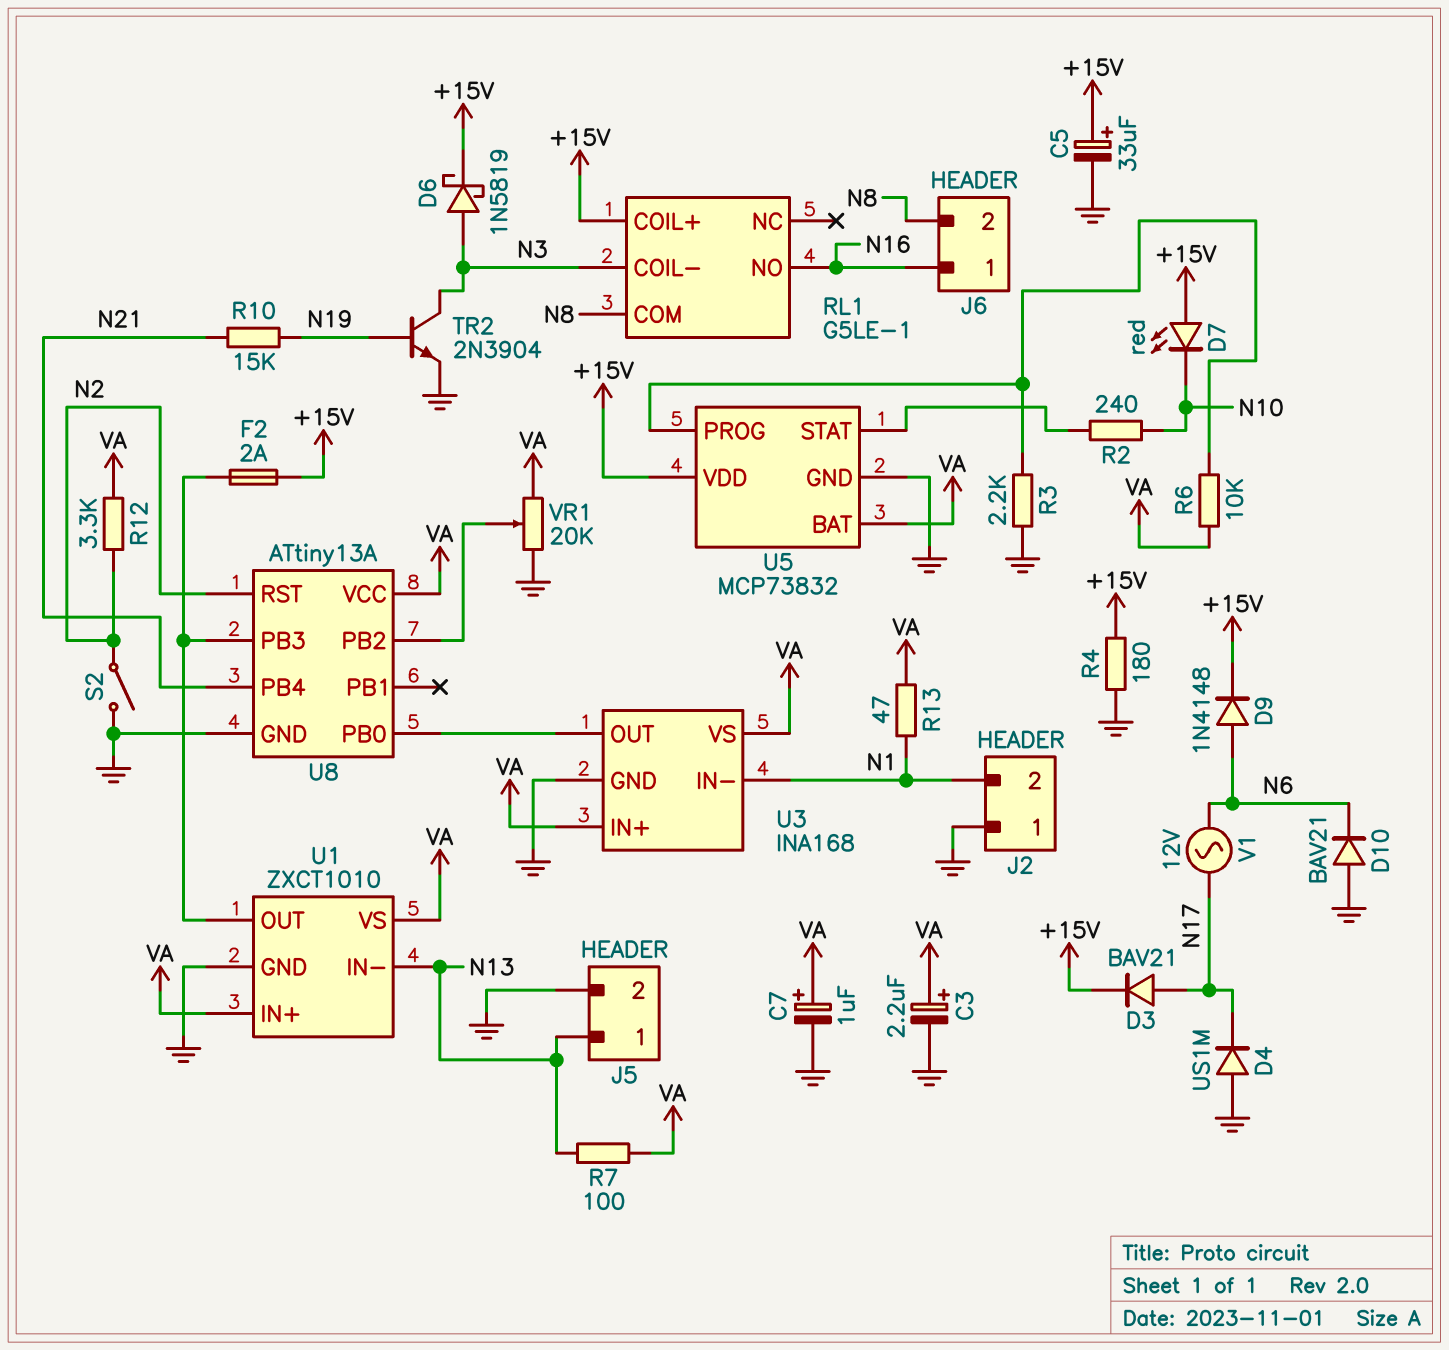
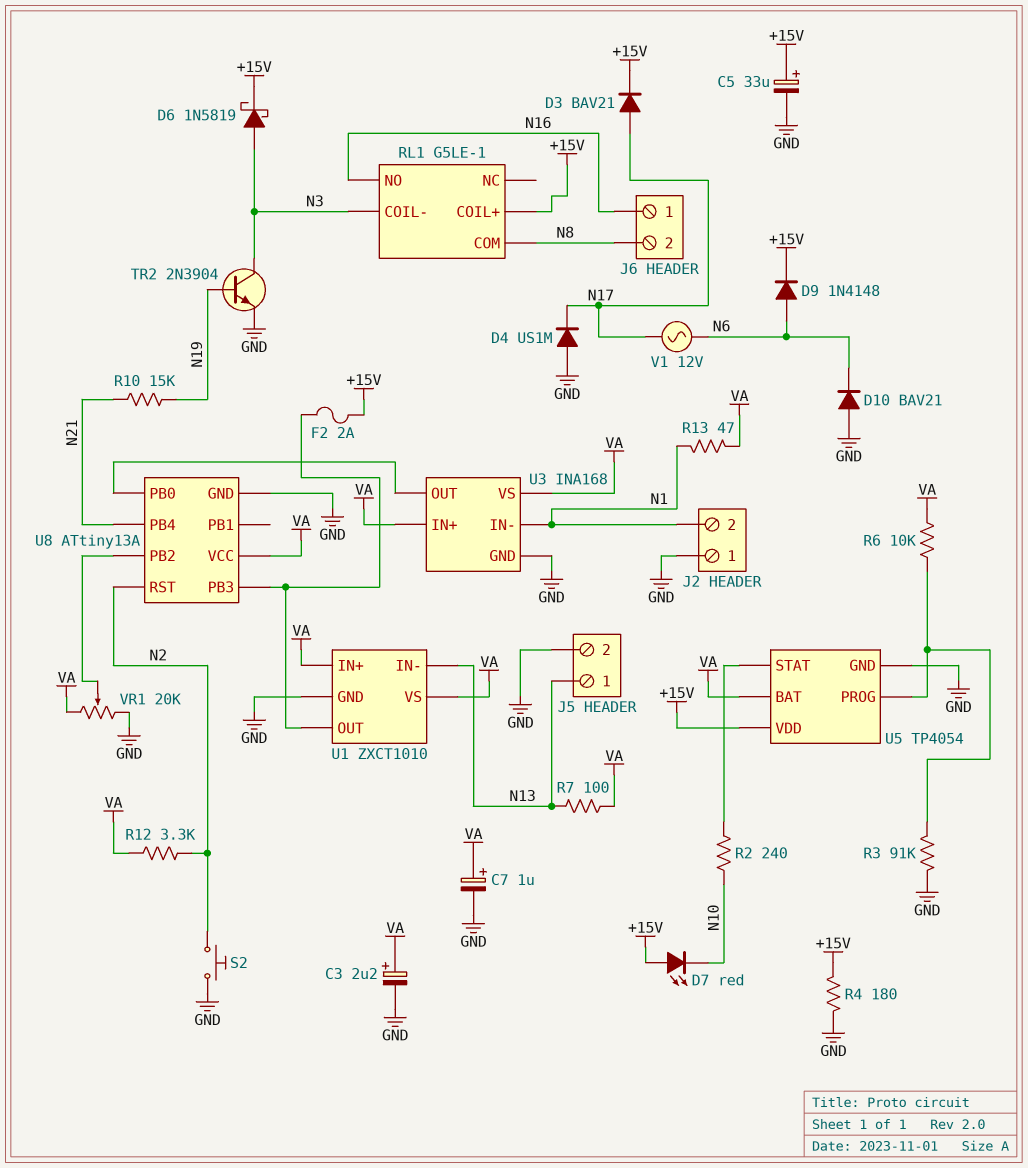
R3: 2.2k (GND, U5/PROG) -> 91k (GND, U5/PROG)
S2: switch (GND, N2) -> button (GND, N2)
U5: MCP73832 -> TP4054

